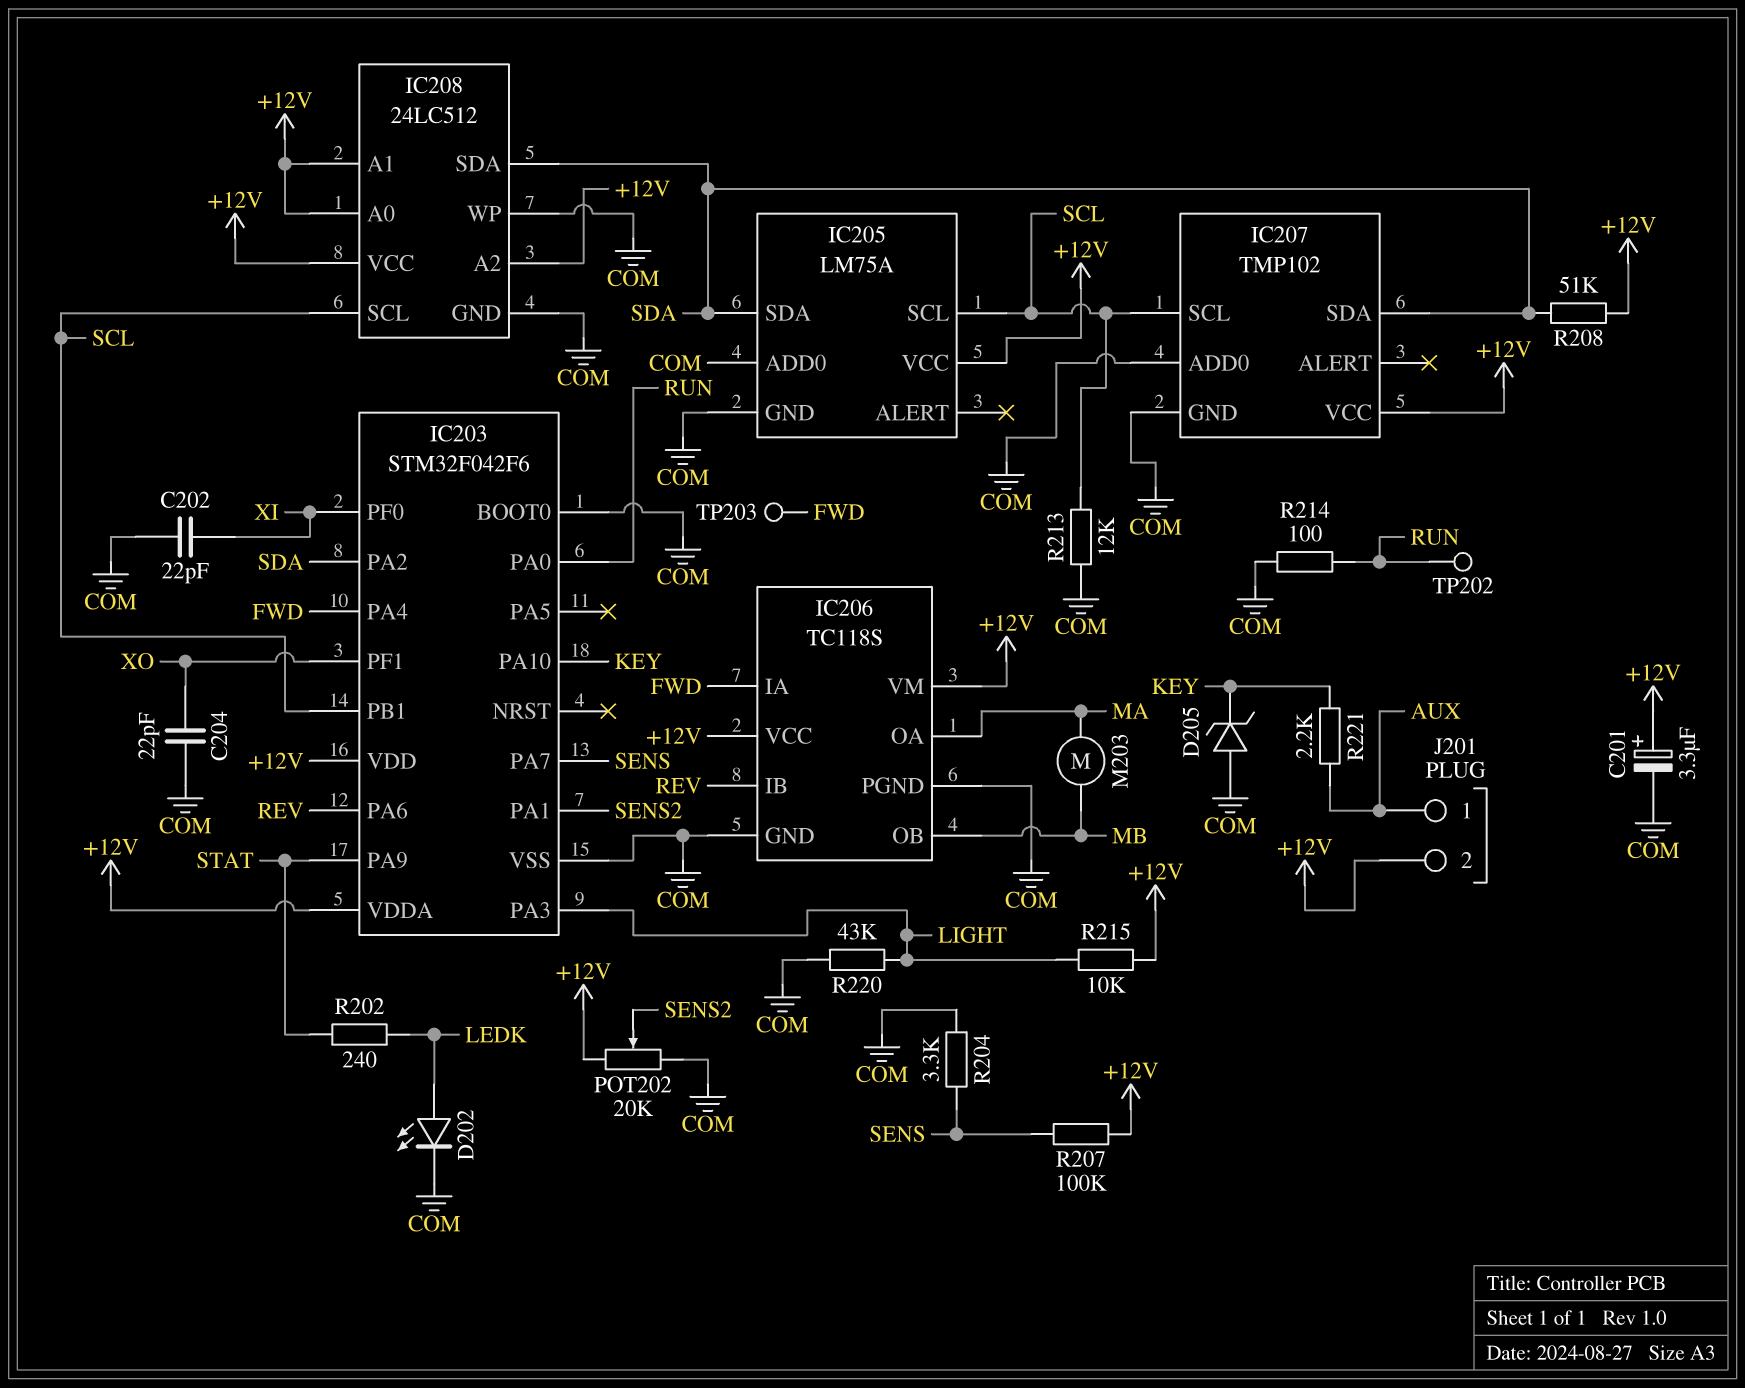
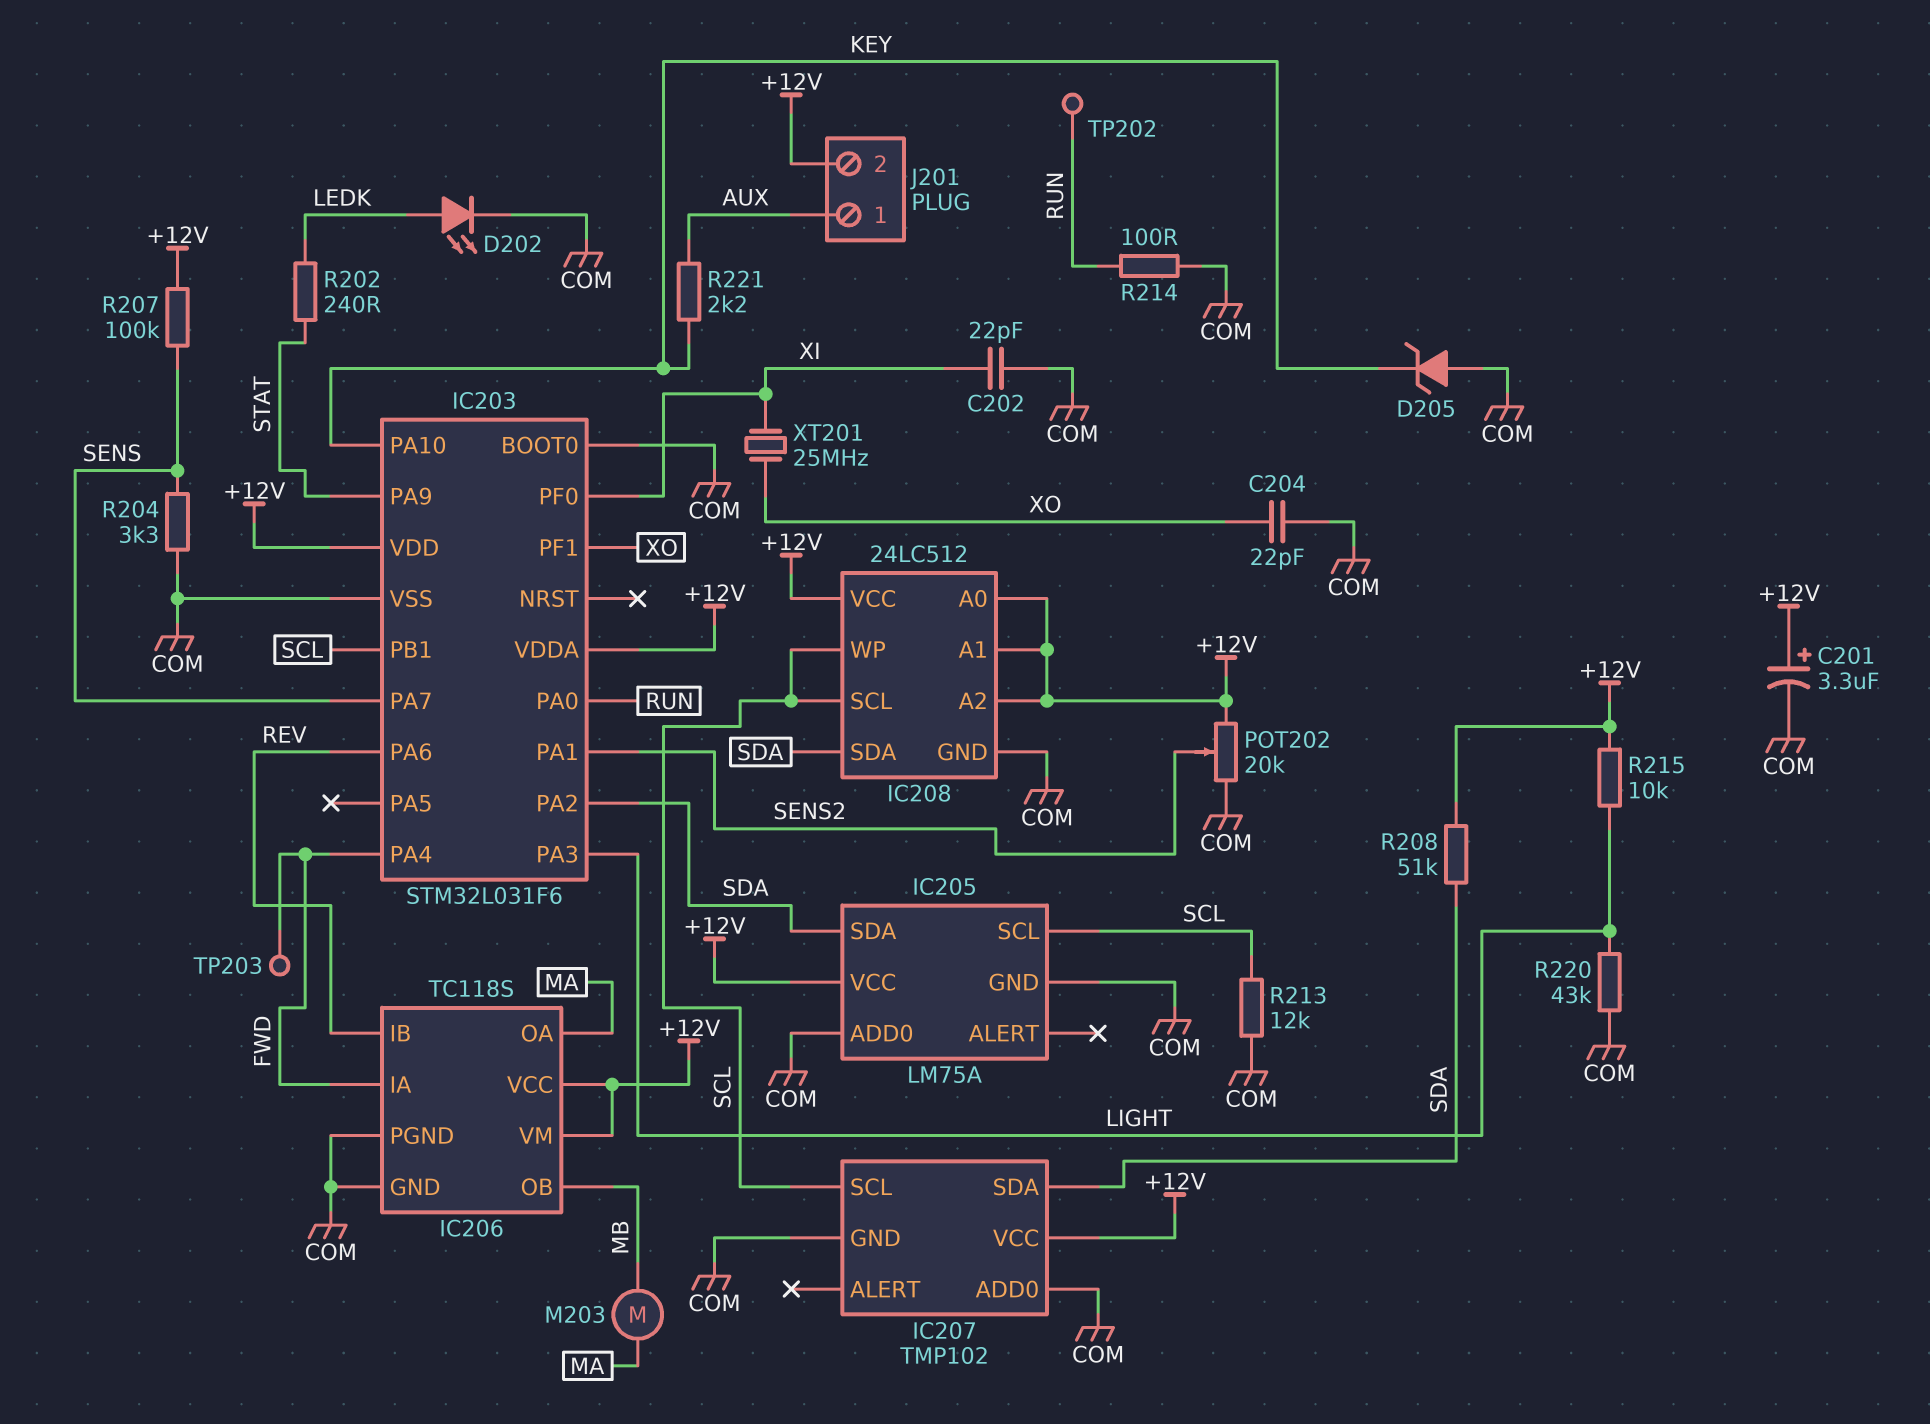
IC203: STM32F042F6 -> STM32L031F6
IC208 pin WP: COM -> SCL
XT201: none -> 25MHz (XI, XO)

